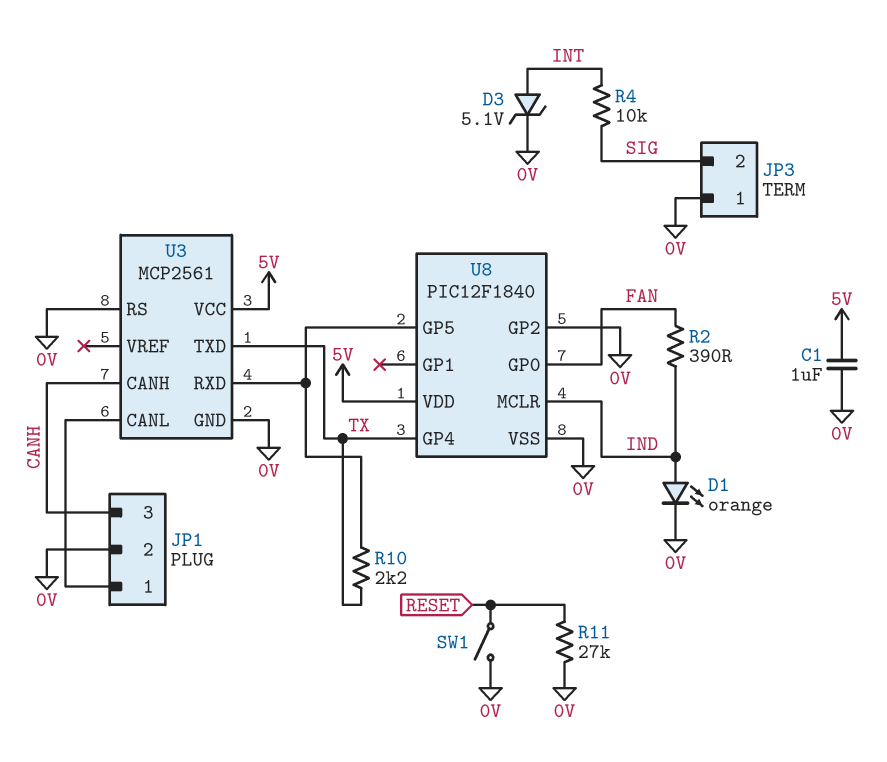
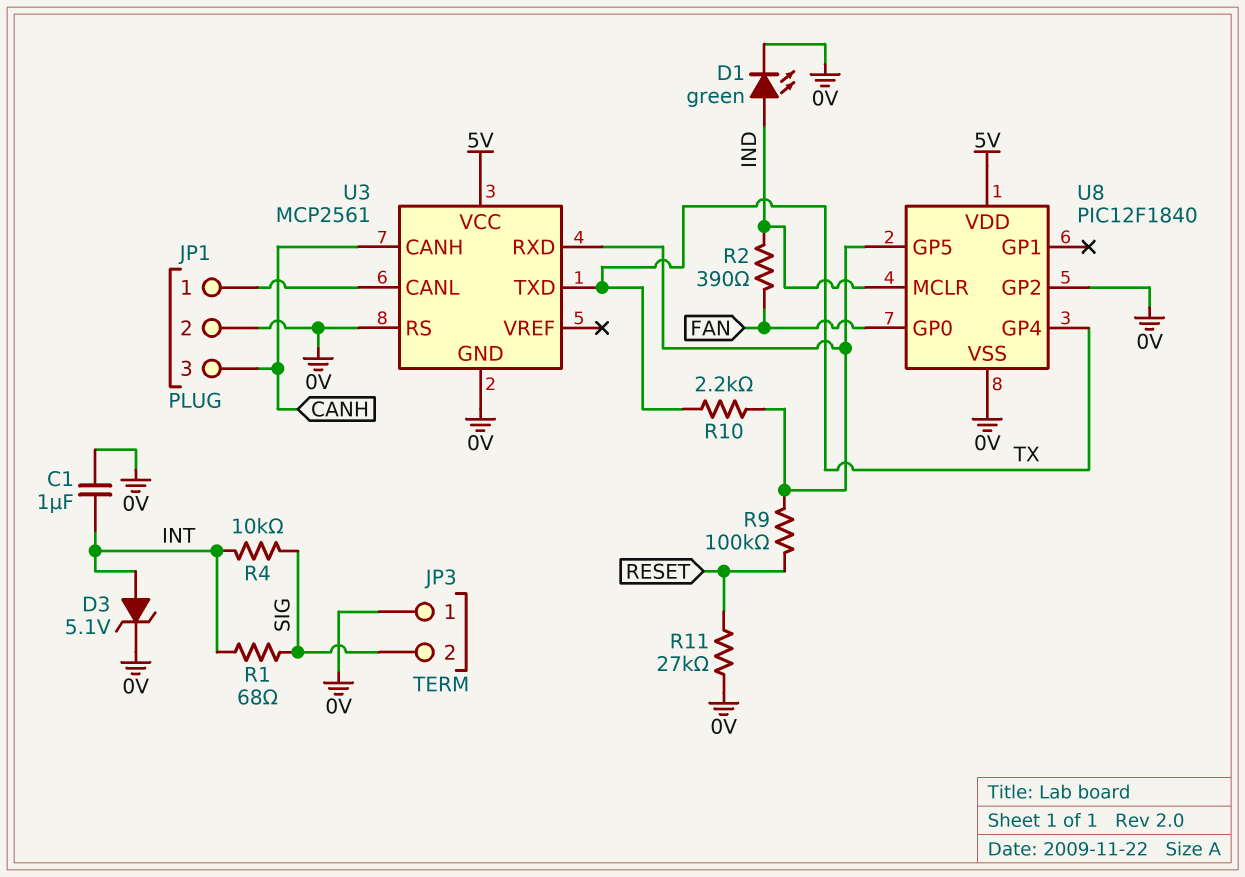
C1: 1uF (0V, 5V) -> 1uF (0V, INT)
D1: LED orange (A IND, K 0V) -> LED green (A IND, K 0V)
R1: none -> 68 (INT, SIG)
R9: none -> 100k (RESET, U3/RXD)
SW1: switch (0V, RESET) -> none

